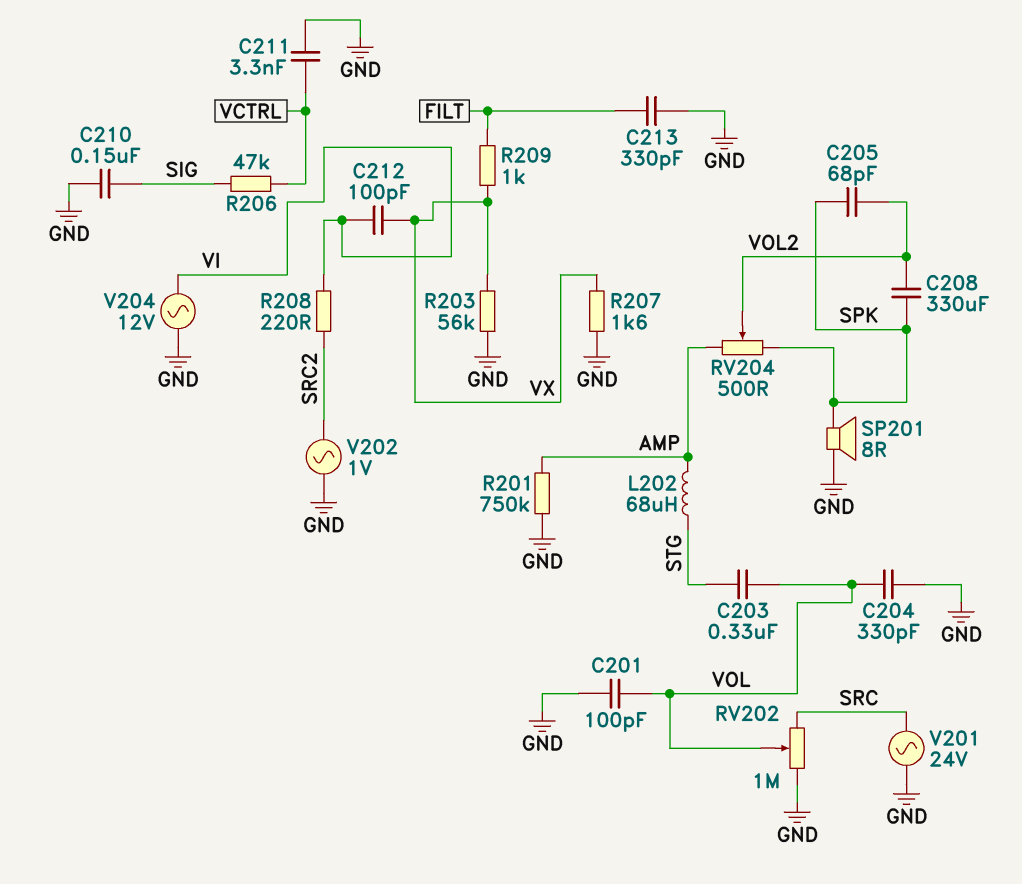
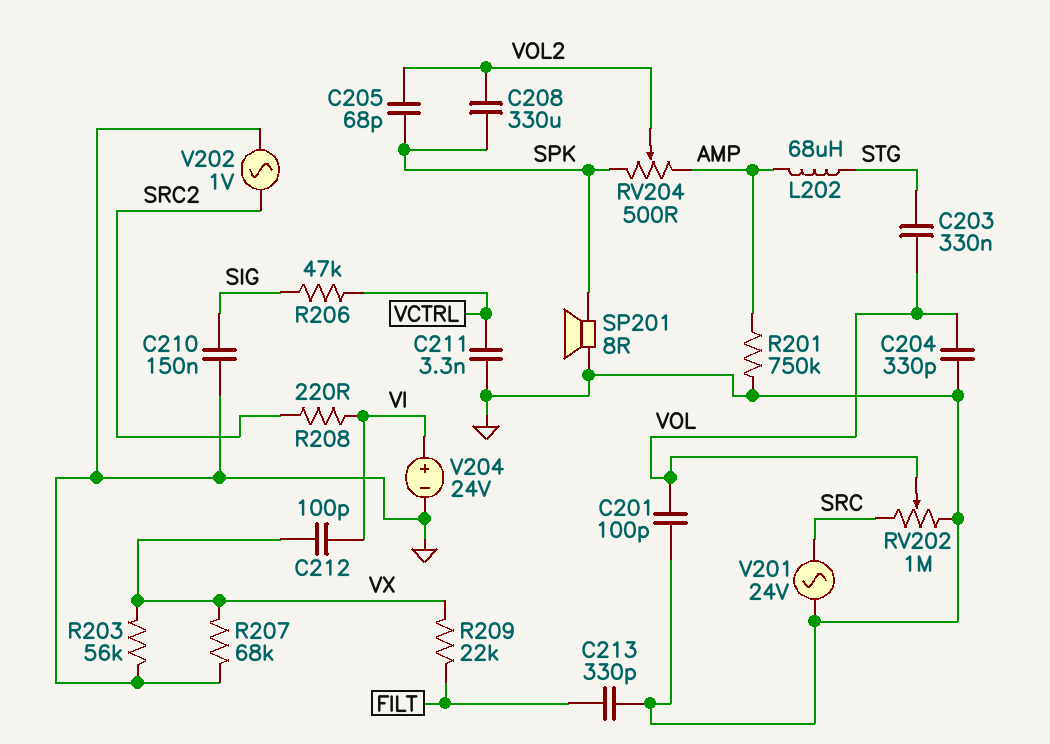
R207: 1.6k (GND, VX) -> 68k (GND, VX)
R209: 1k (FILT, VX) -> 22k (FILT, VX)
V204: AC 12V (GND, VI) -> 24V (plus VI, minus GND)

